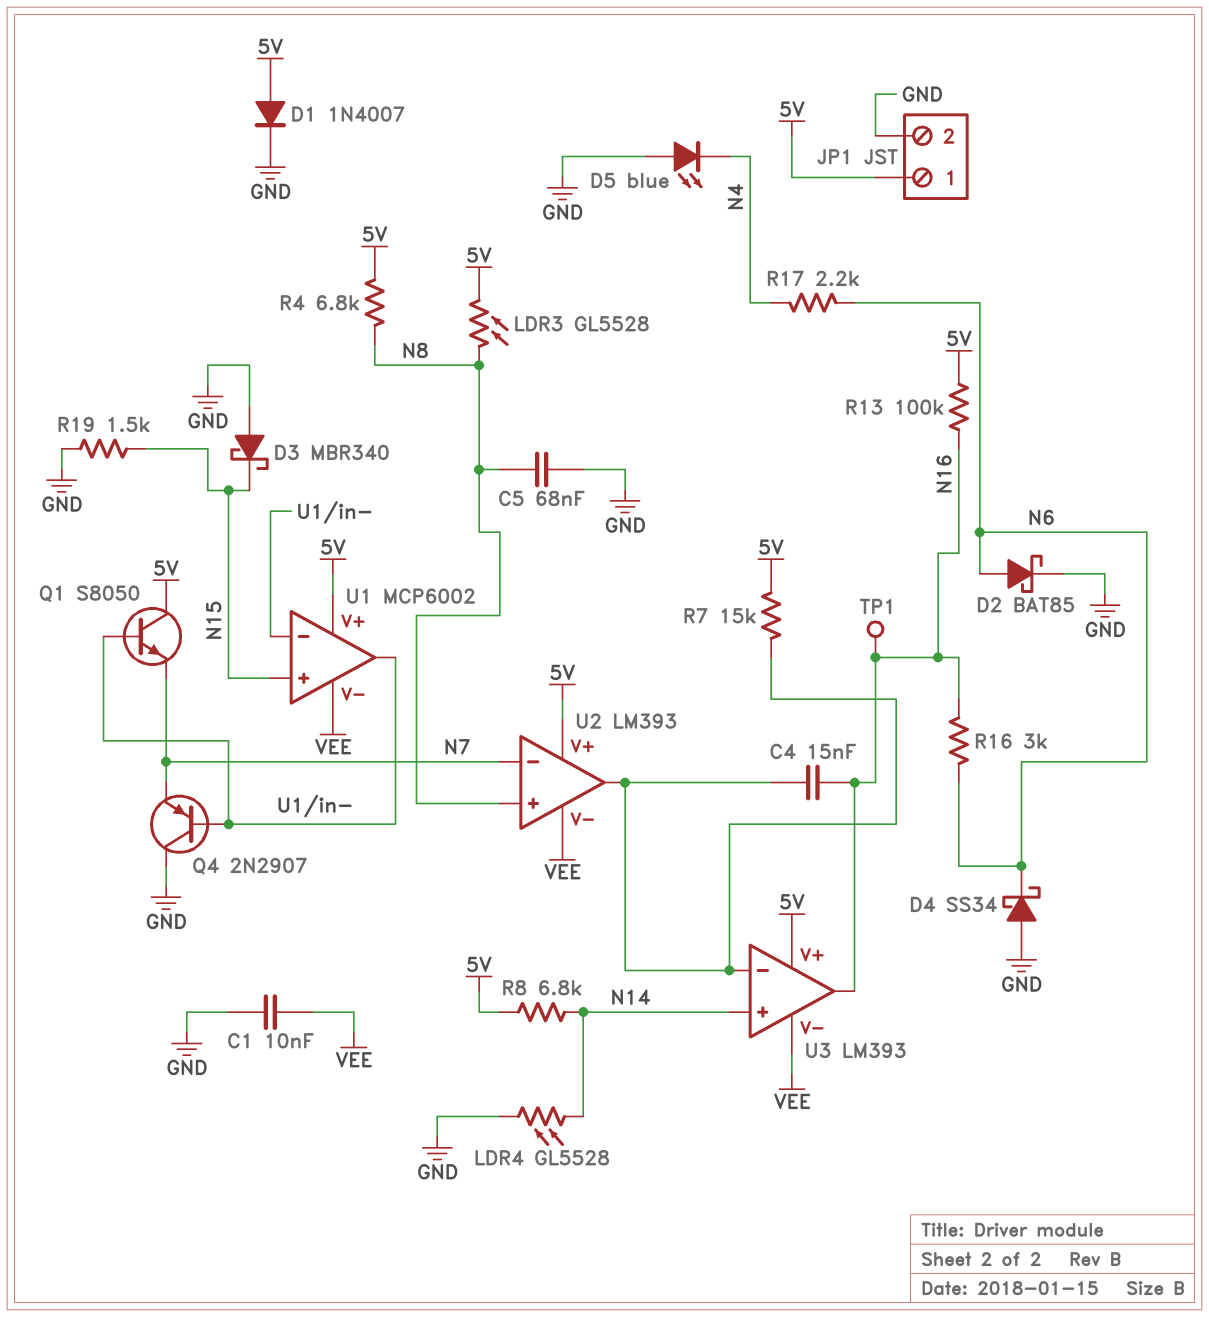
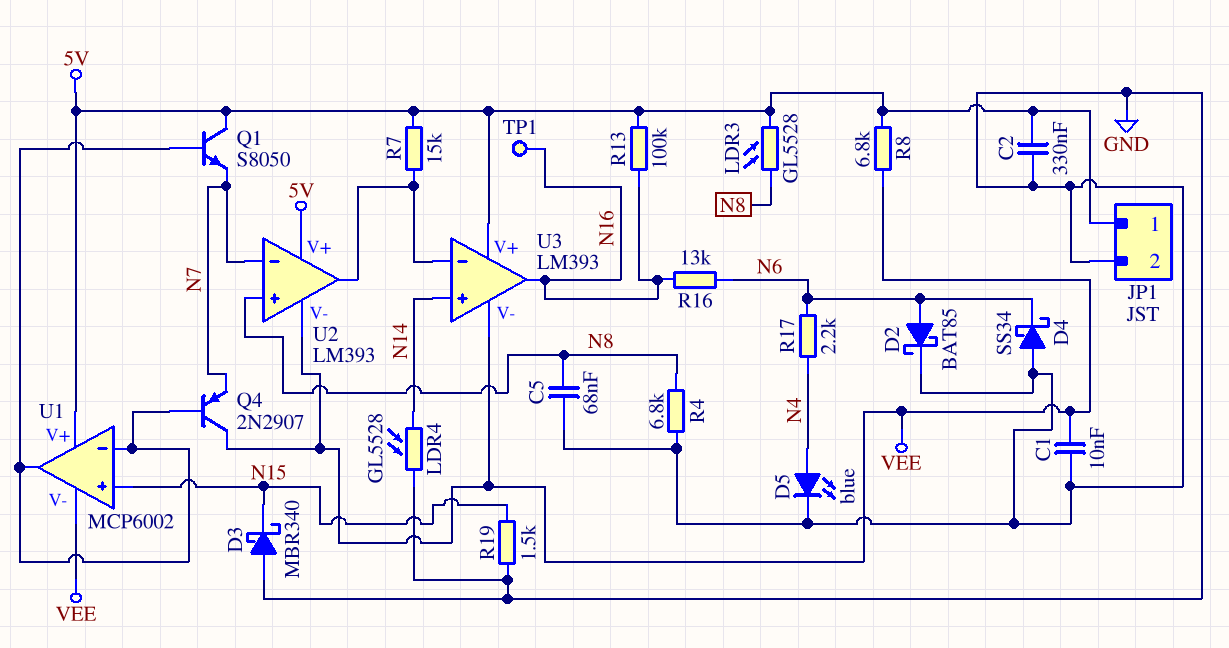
C2: none -> 330nF (5V, GND)
C4: 15nF (N16, U2/out) -> none
D1: diode 1N4007 (A 5V, K GND) -> none
D5: LED blue (A GND, K N4) -> LED blue (A N4, K GND)
Q4: PNP 2N2907 (B U1/in-, C GND, E N7) -> PNP 2N2907 (B U1/in-, C VEE, E N7)
R4: 6.8k (5V, N8) -> 6.8k (GND, N8)
R8: 6.8k (5V, N14) -> 6.8k (5V, VEE)
R16: 3k (N6, N16) -> 13k (N6, N16)

